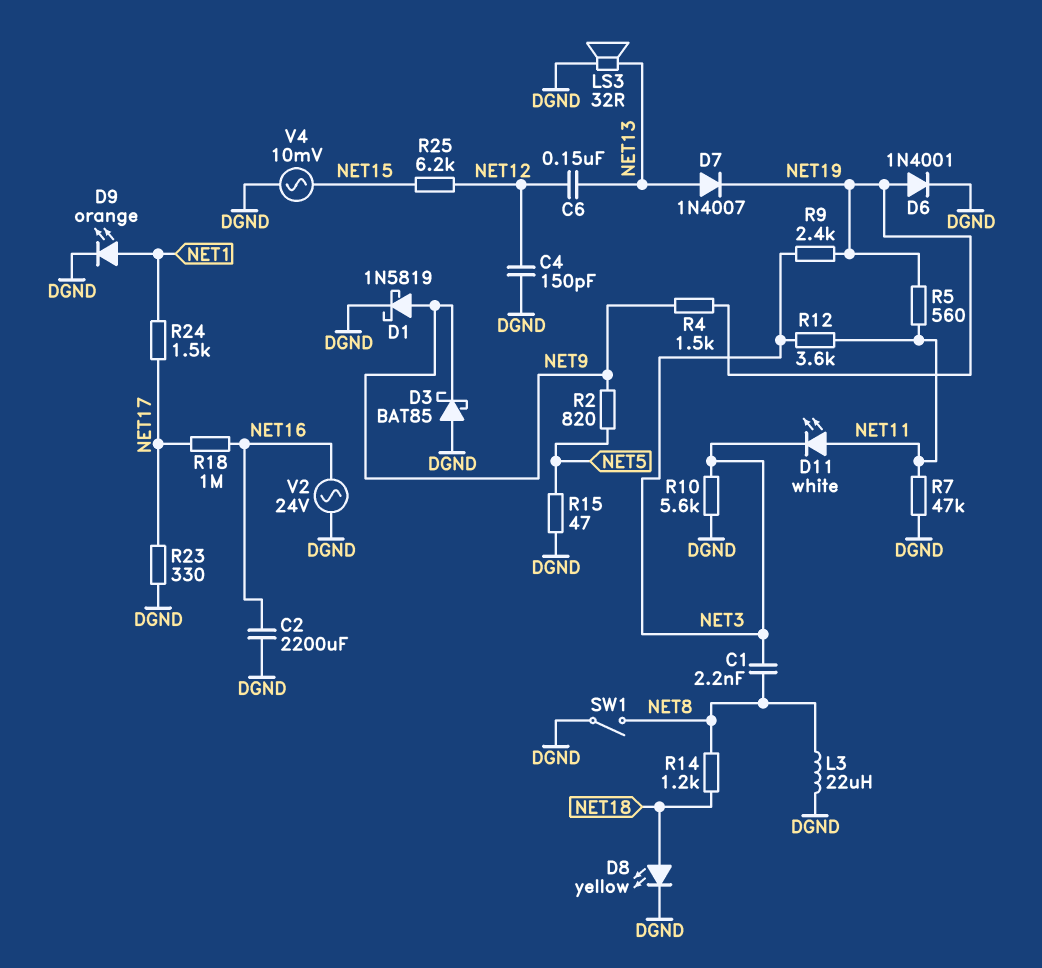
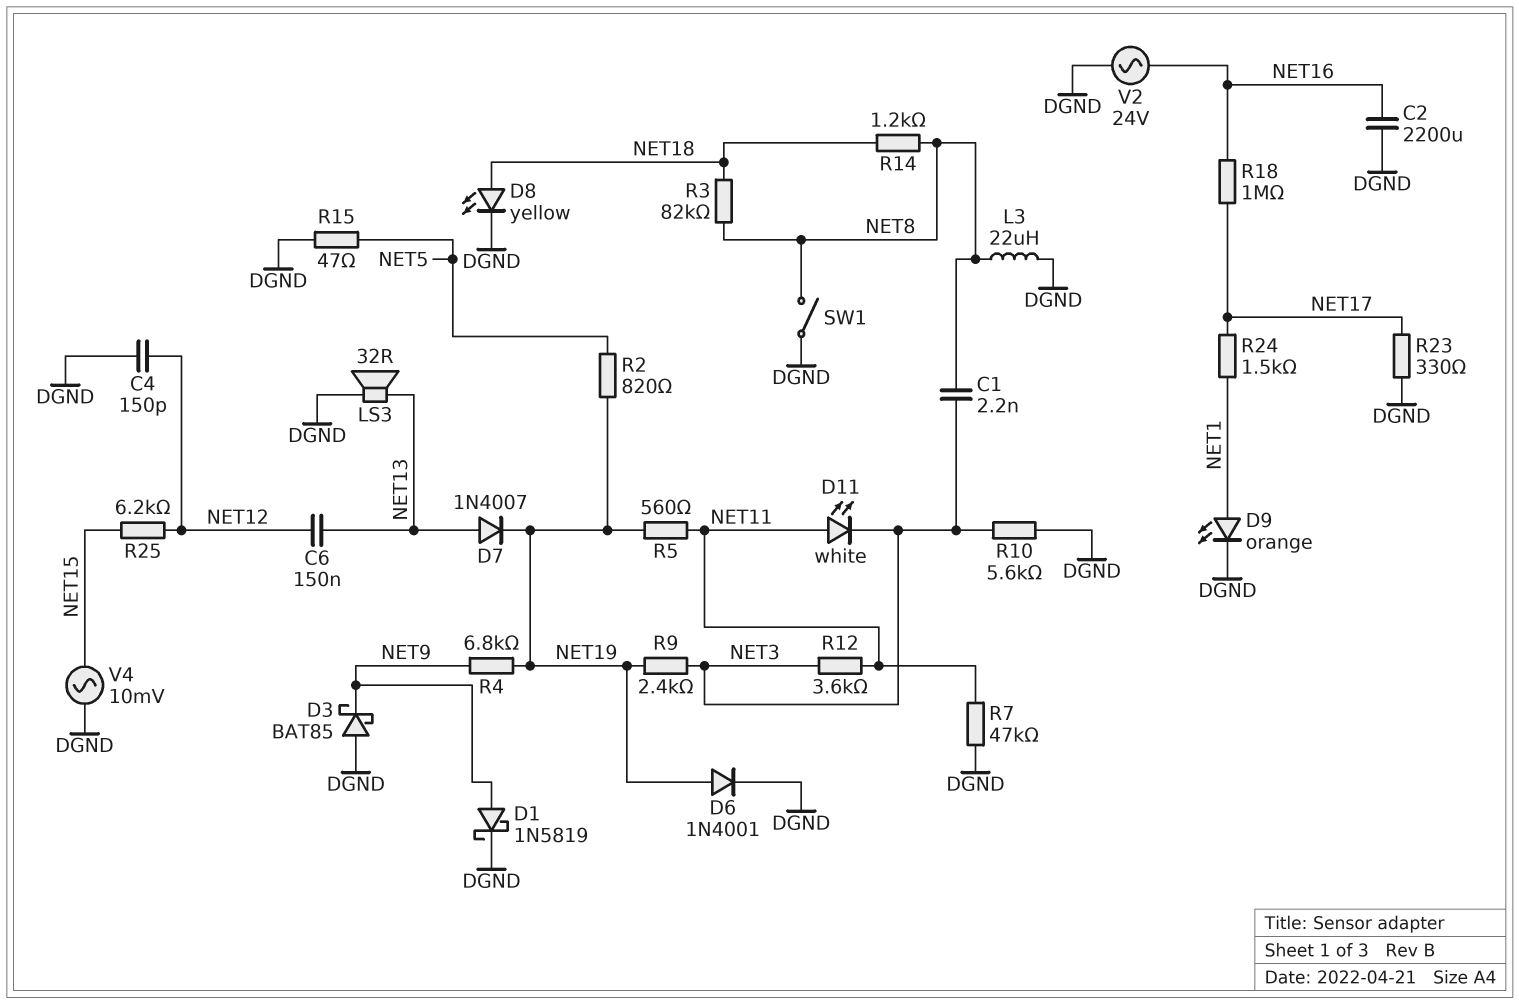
R2: 820 (NET5, NET9) -> 820 (NET5, NET19)
R3: none -> 82k (NET8, NET18)
R4: 1.5k (NET9, NET19) -> 6.8k (NET9, NET19)

